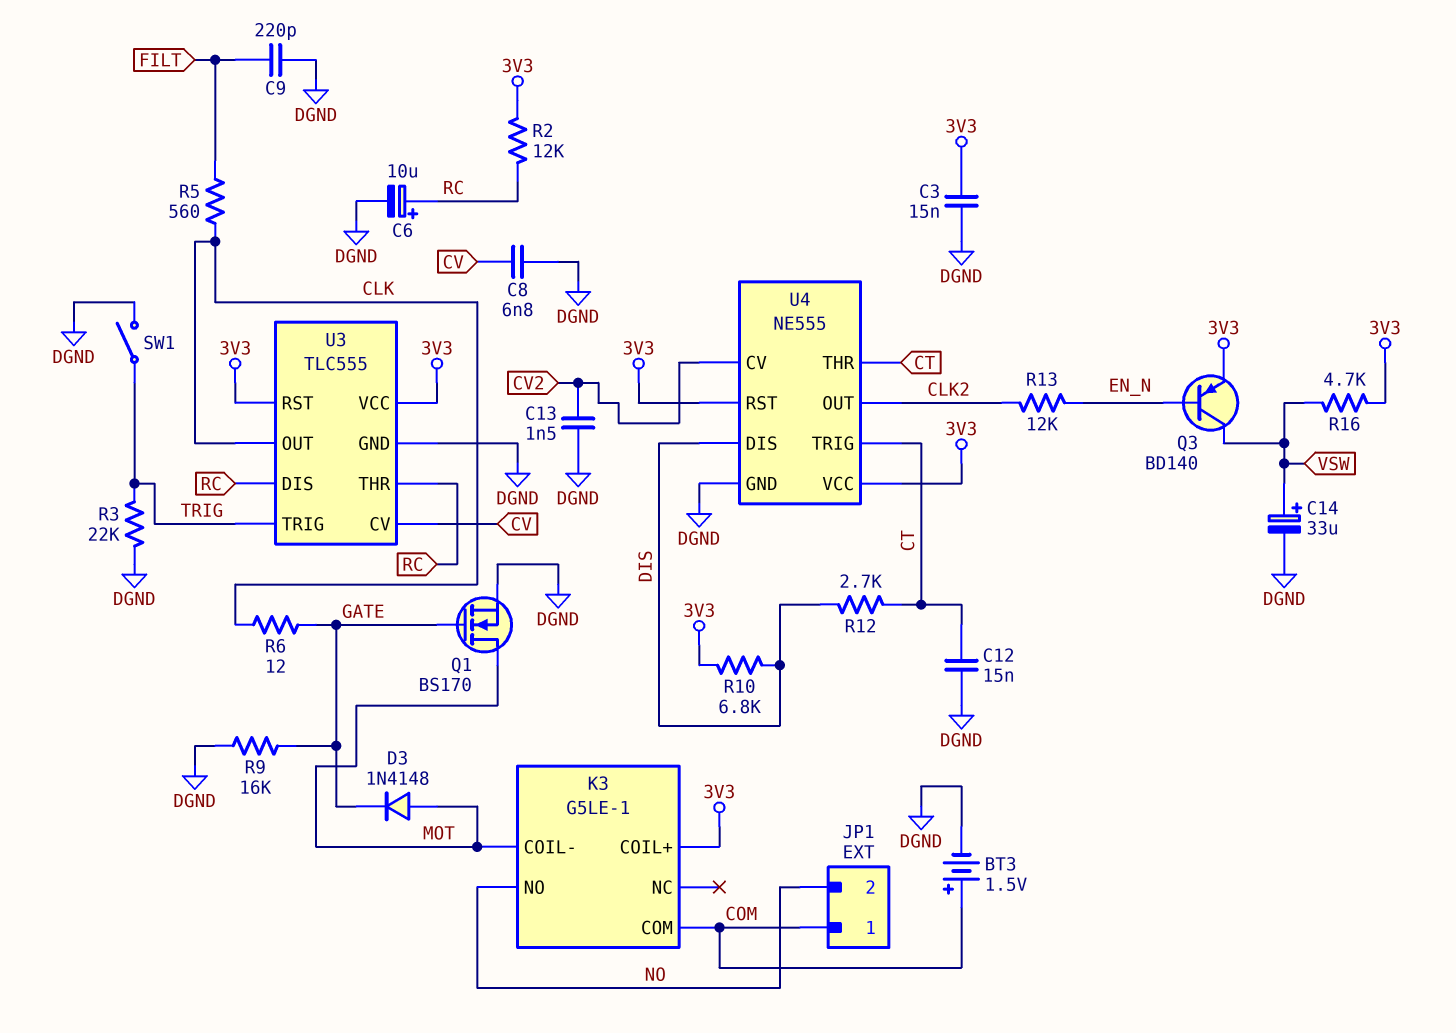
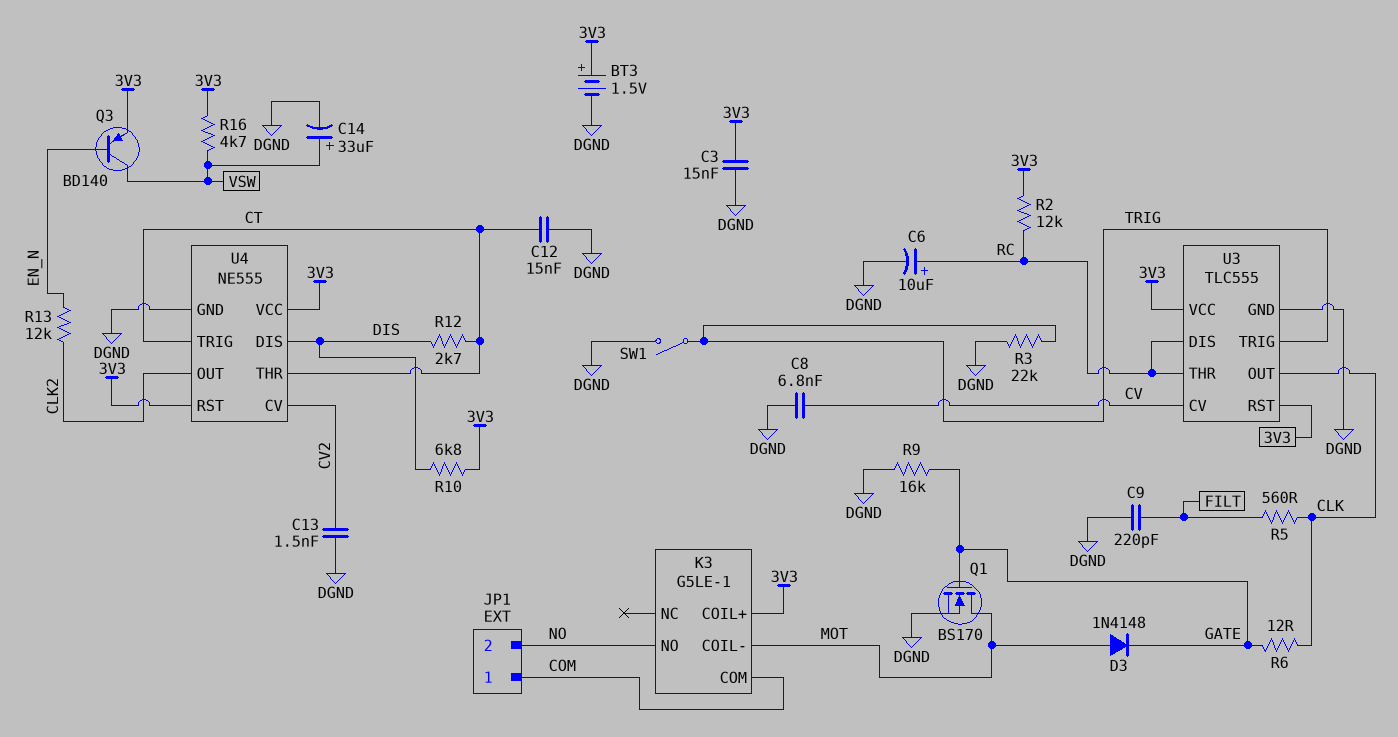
BT3: 1.5V (plus COM, minus DGND) -> 1.5V (plus 3V3, minus DGND)

